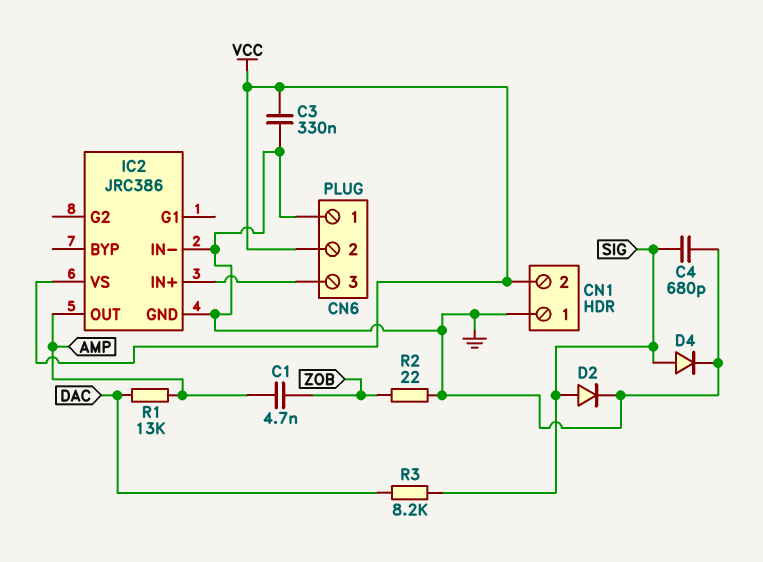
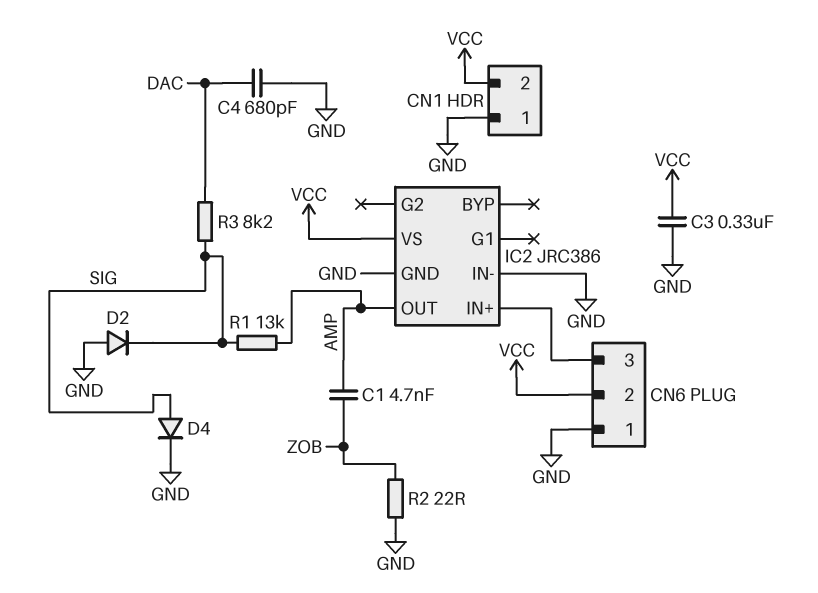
C4: 680pF (GND, SIG) -> 680pF (DAC, GND)
D2: diode (A SIG, K GND) -> diode (A GND, K SIG)
R1: 13k (AMP, DAC) -> 13k (AMP, SIG)

